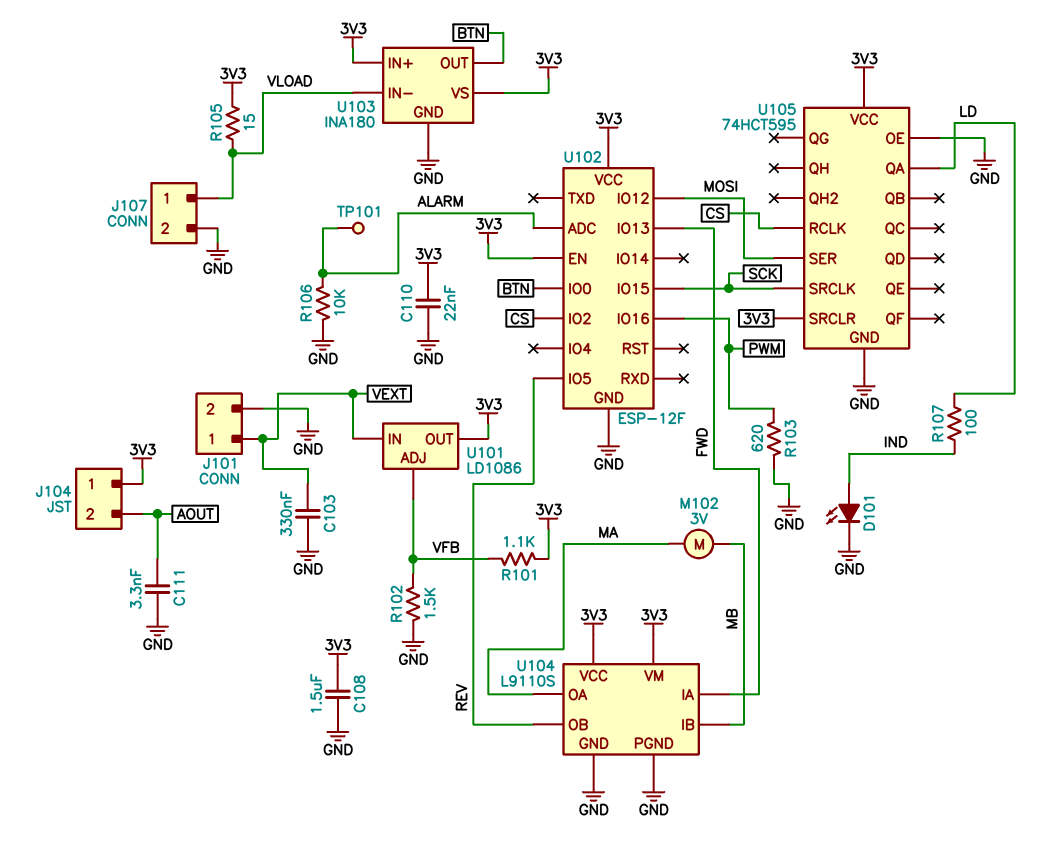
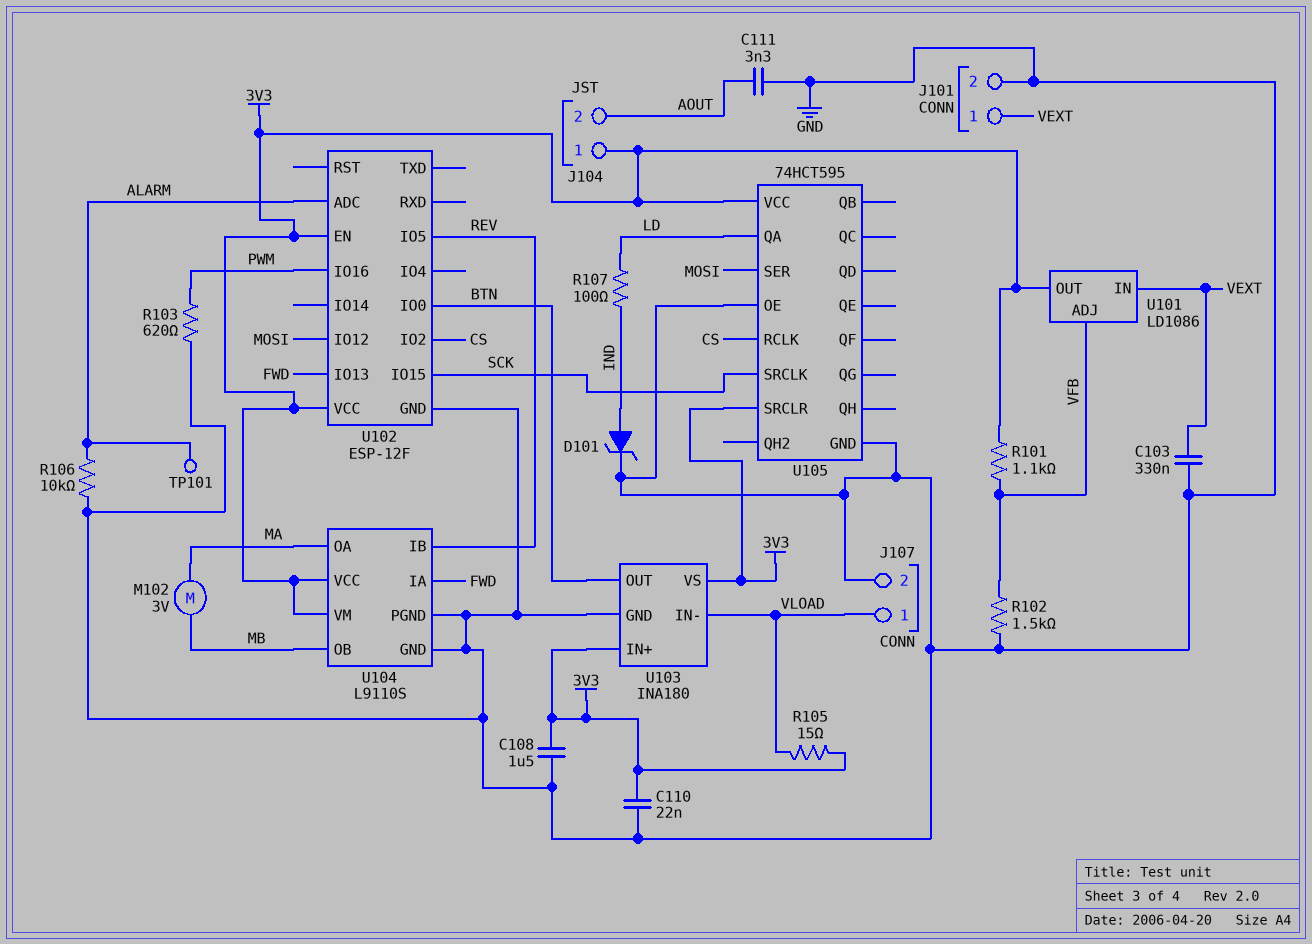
D101: LED (A IND, K GND) -> zener (A IND, K GND)
U104 pin IB: MB -> REV
U104 pin OB: REV -> MB

